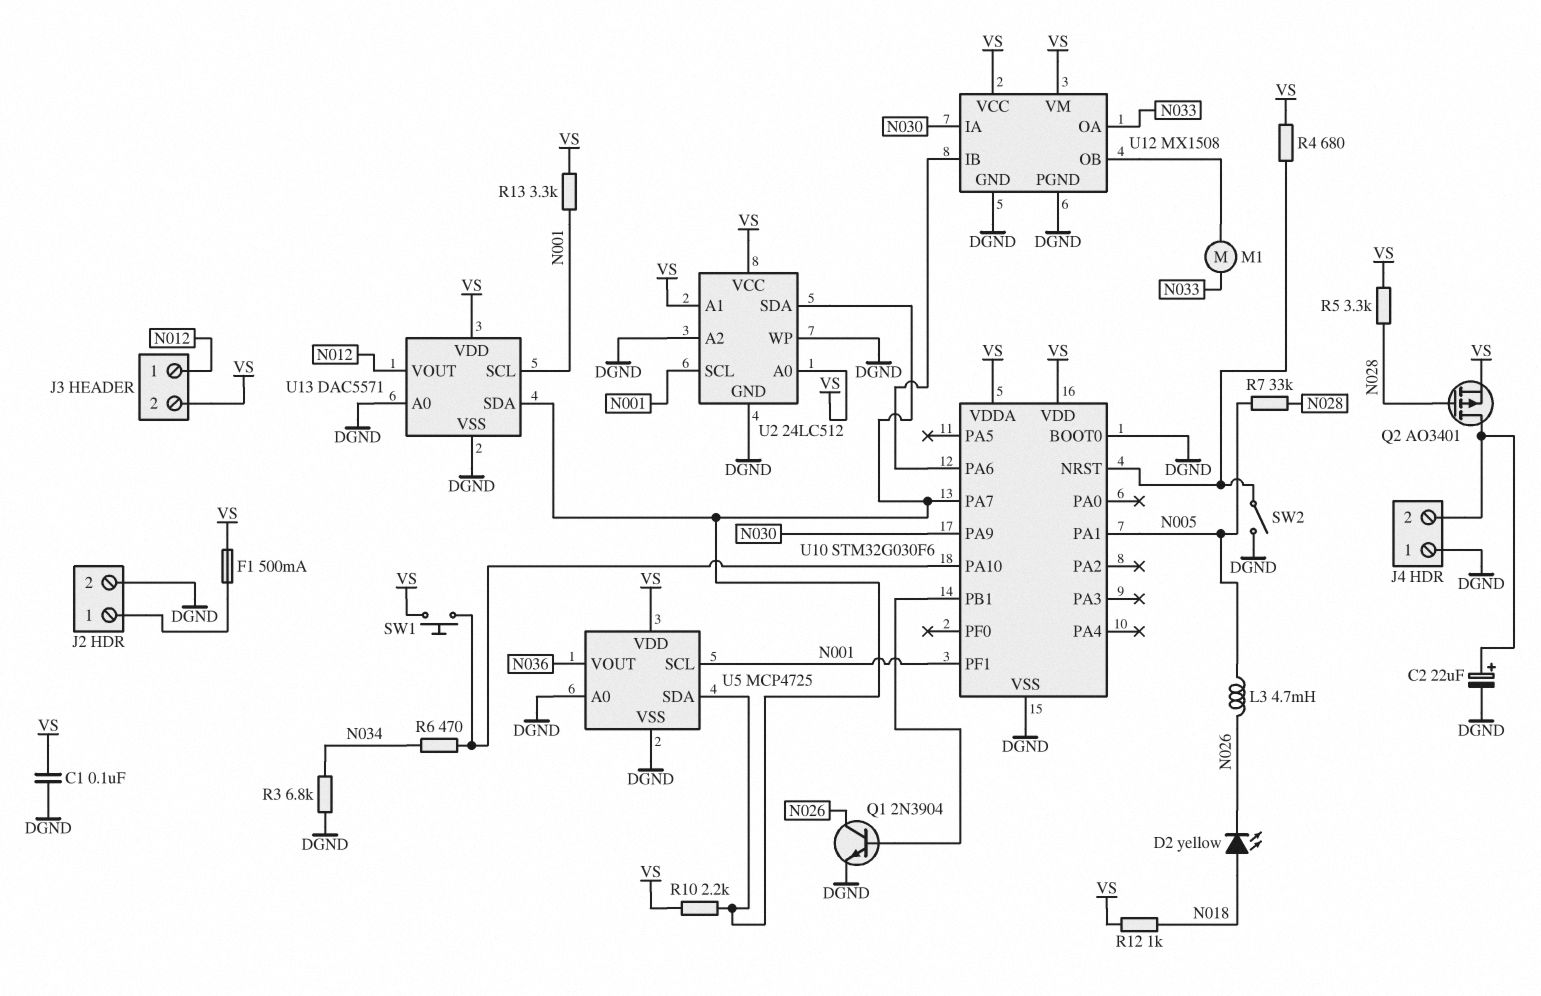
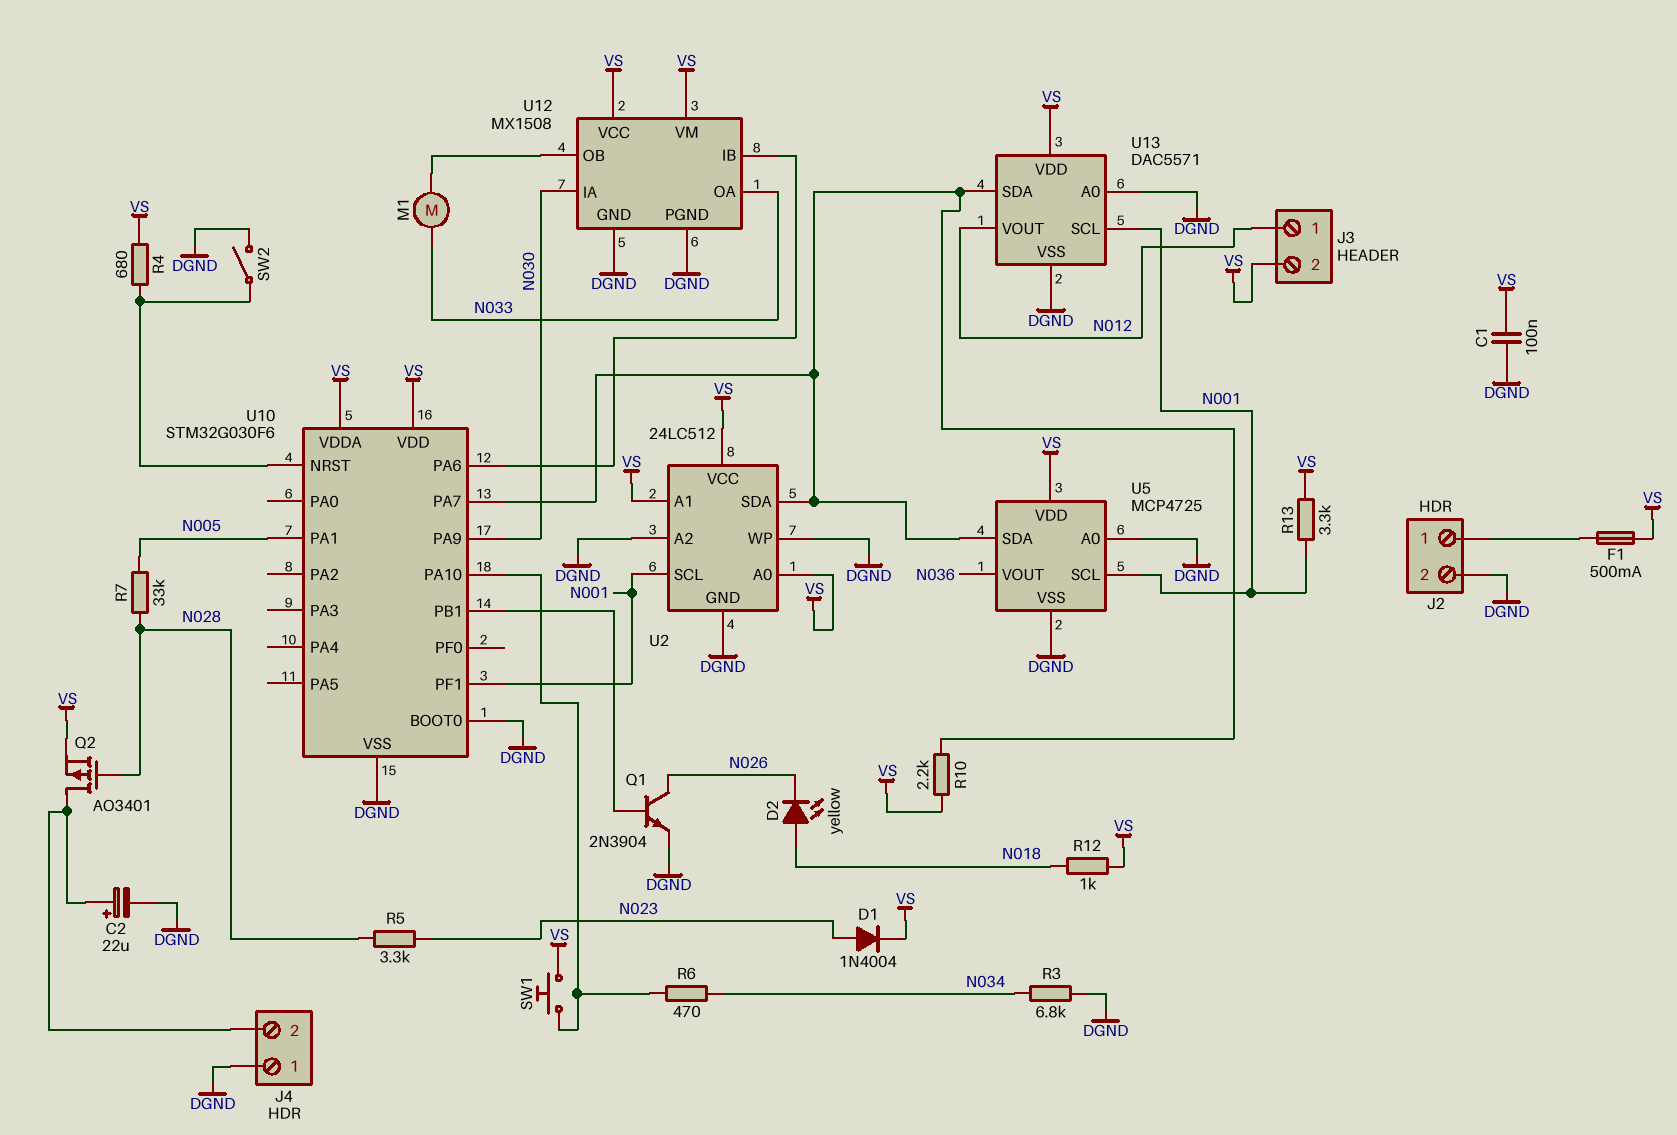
D1: none -> diode 1N4004 (A N023, K VS)
L3: 4.7mH (N005, N026) -> none
R5: 3.3k (N028, VS) -> 3.3k (N023, N028)

